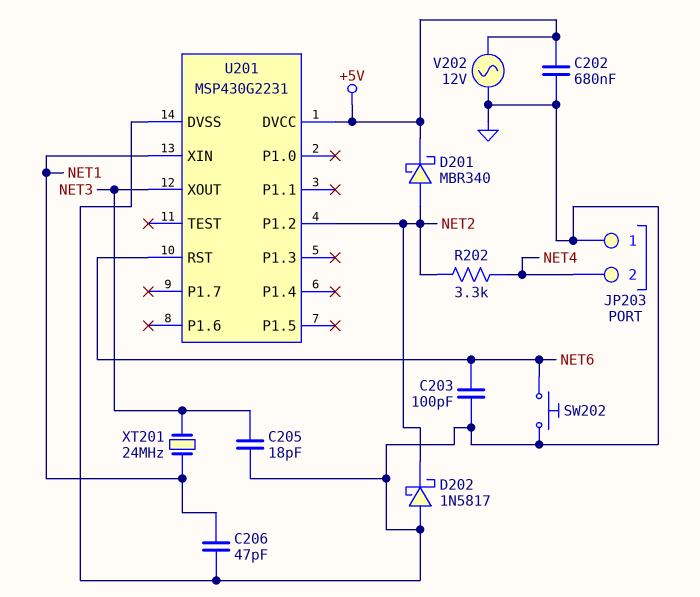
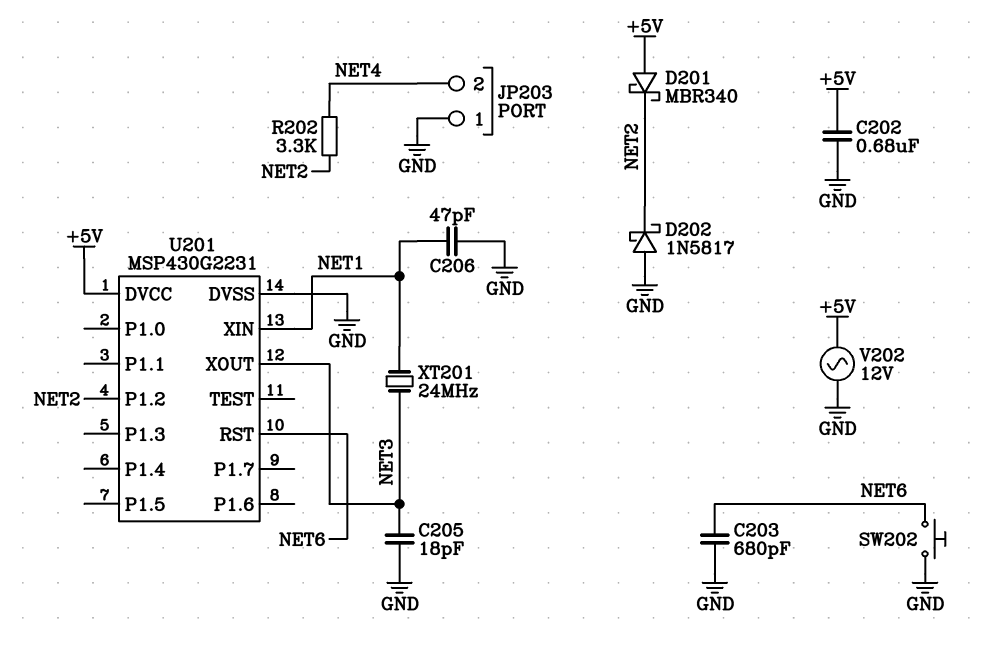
C203: 100pF (GND, NET6) -> 680pF (GND, NET6)
D201: schottky MBR340 (A NET2, K +5V) -> schottky MBR340 (A +5V, K NET2)

